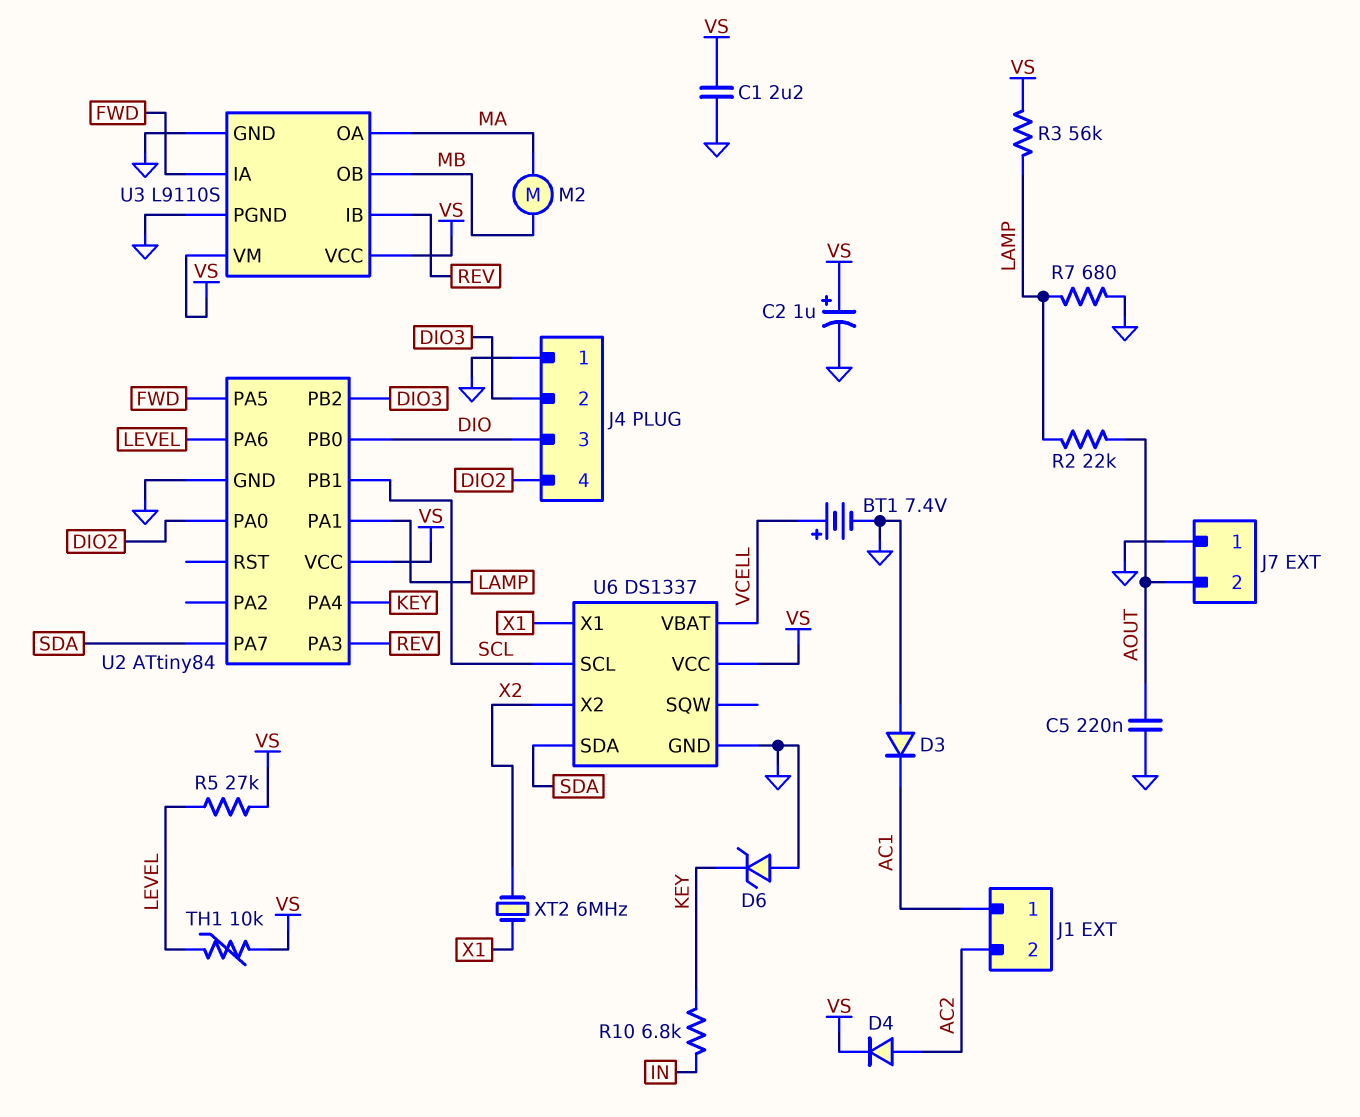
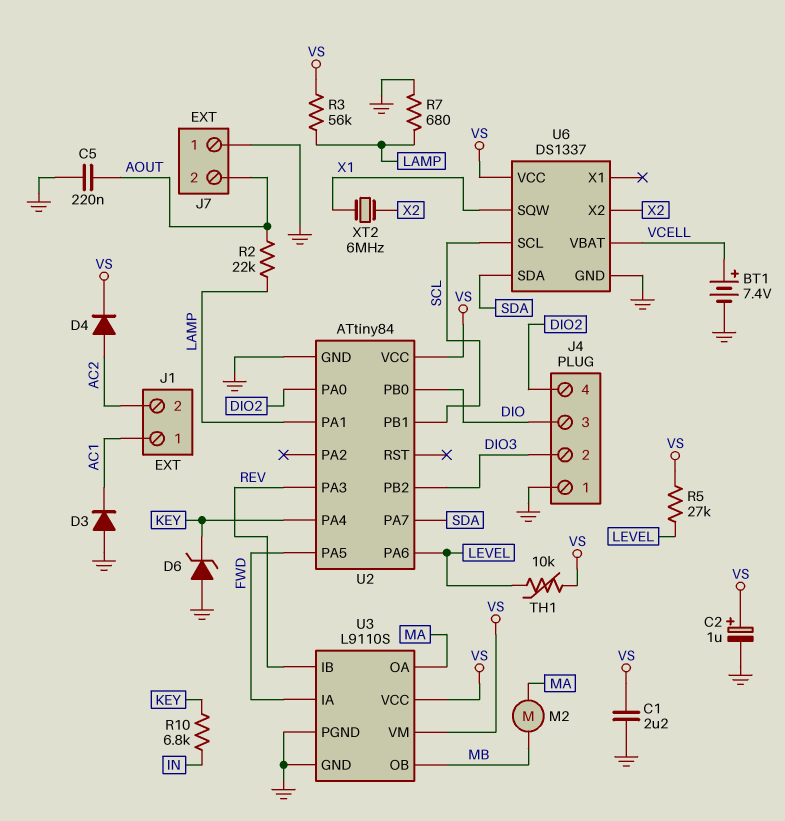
U6 pin SQW: none -> X1
U6 pin X1: X1 -> none

